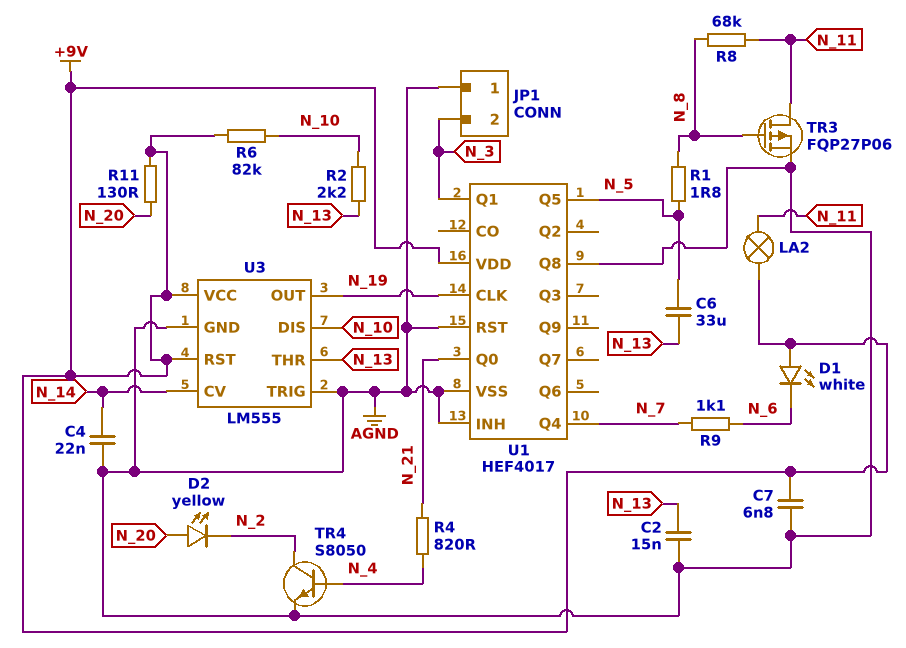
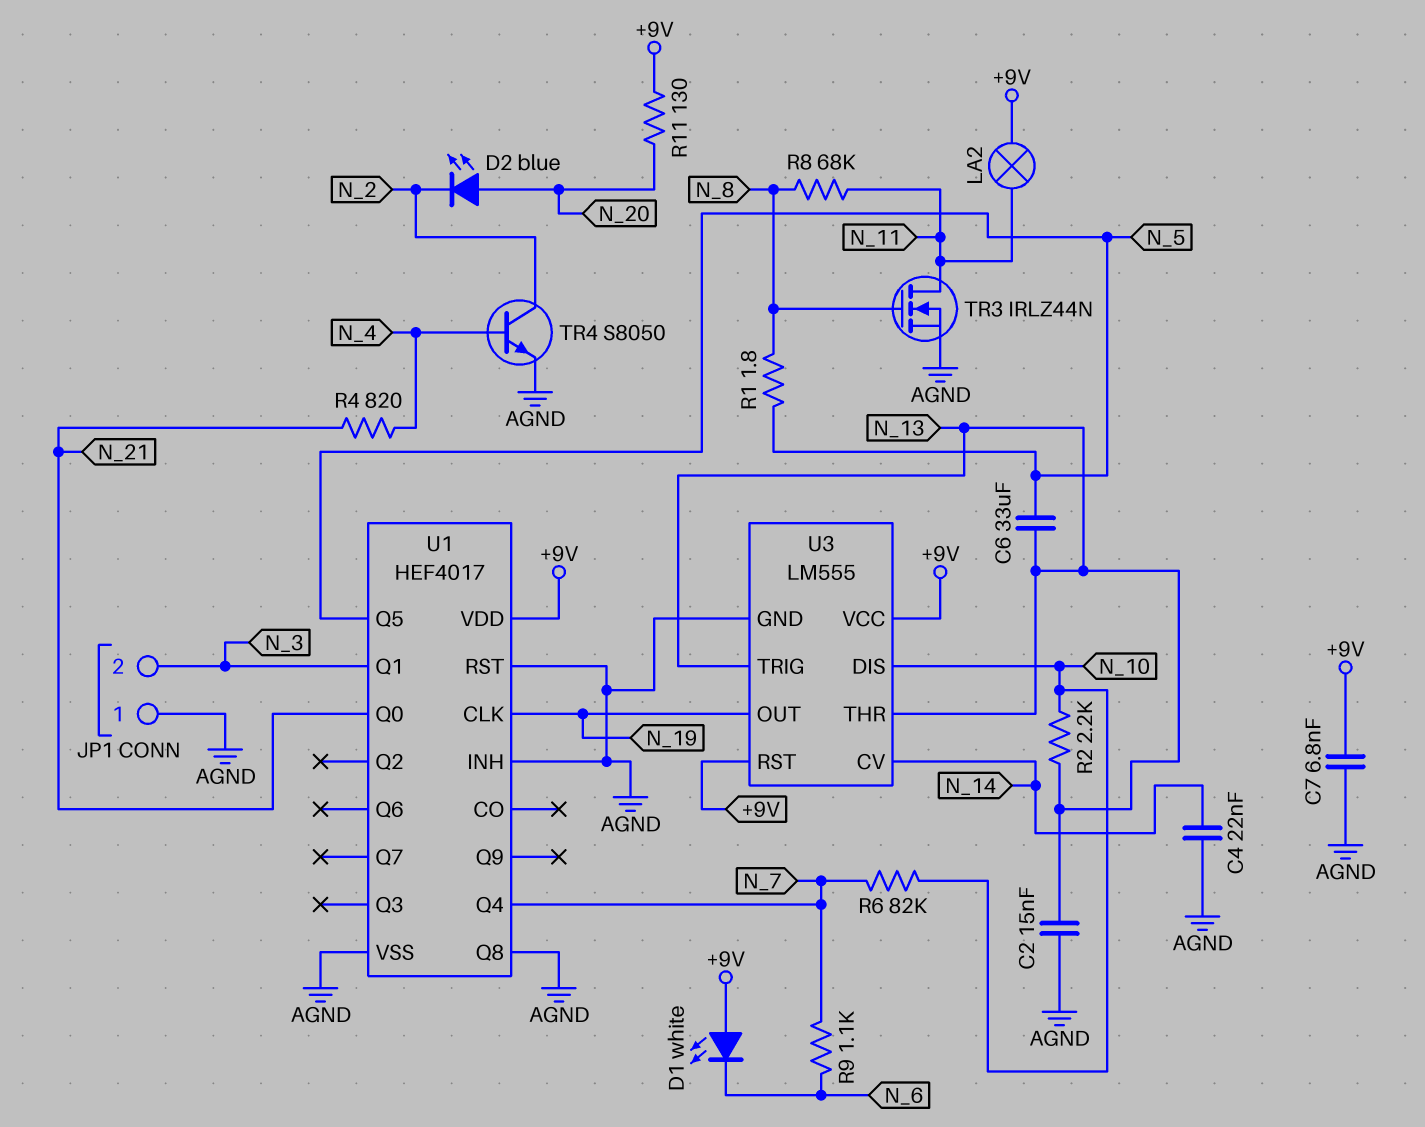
D2: LED yellow (A N_20, K N_2) -> LED blue (A N_20, K N_2)
R6: 82k (+9V, N_10) -> 82k (N_7, N_10)
TR3: PMOS FQP27P06 (G N_8, D N_11, S AGND) -> NMOS IRLZ44N (G N_8, D N_11, S AGND)
U3 pin TRIG: AGND -> N_13

